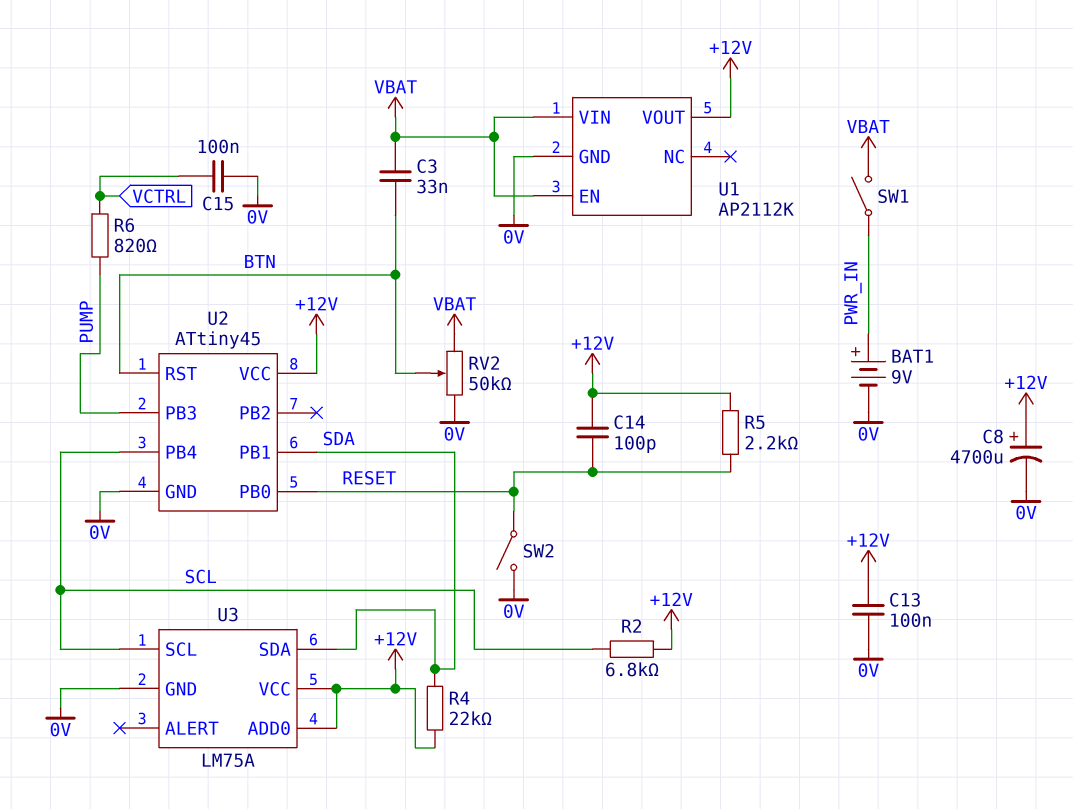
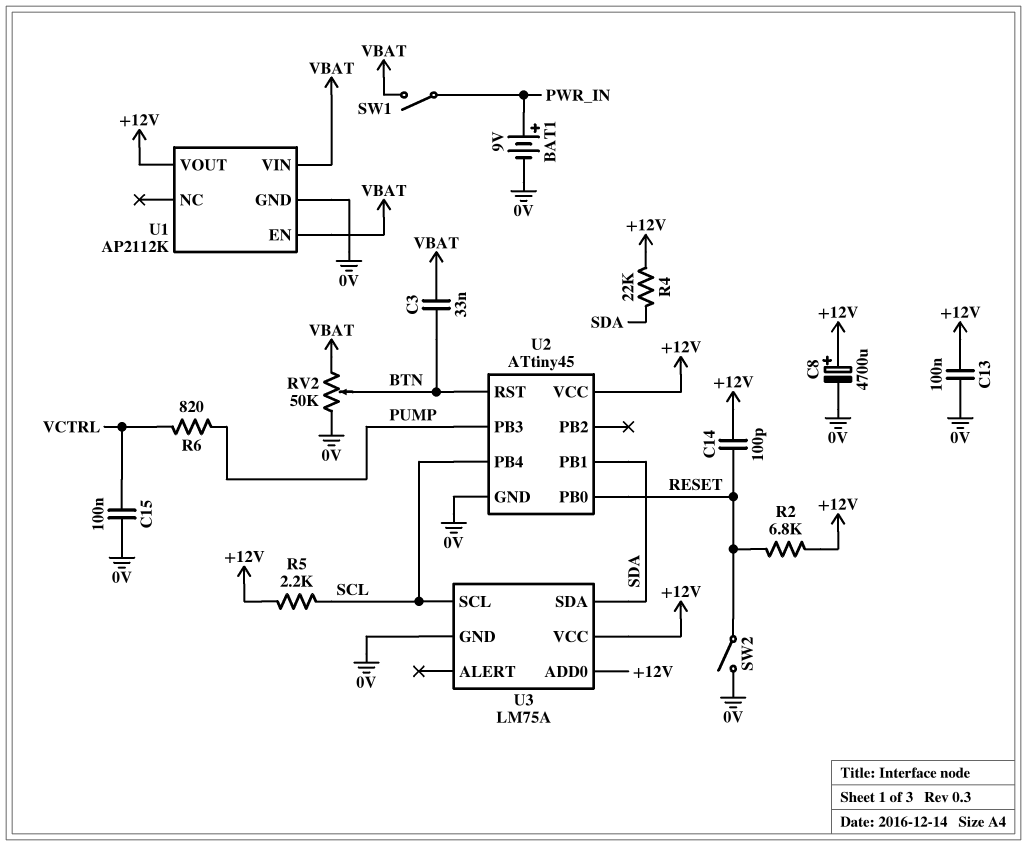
R2: 6.8k (+12V, SCL) -> 6.8k (+12V, RESET)
R5: 2.2k (+12V, RESET) -> 2.2k (+12V, SCL)

